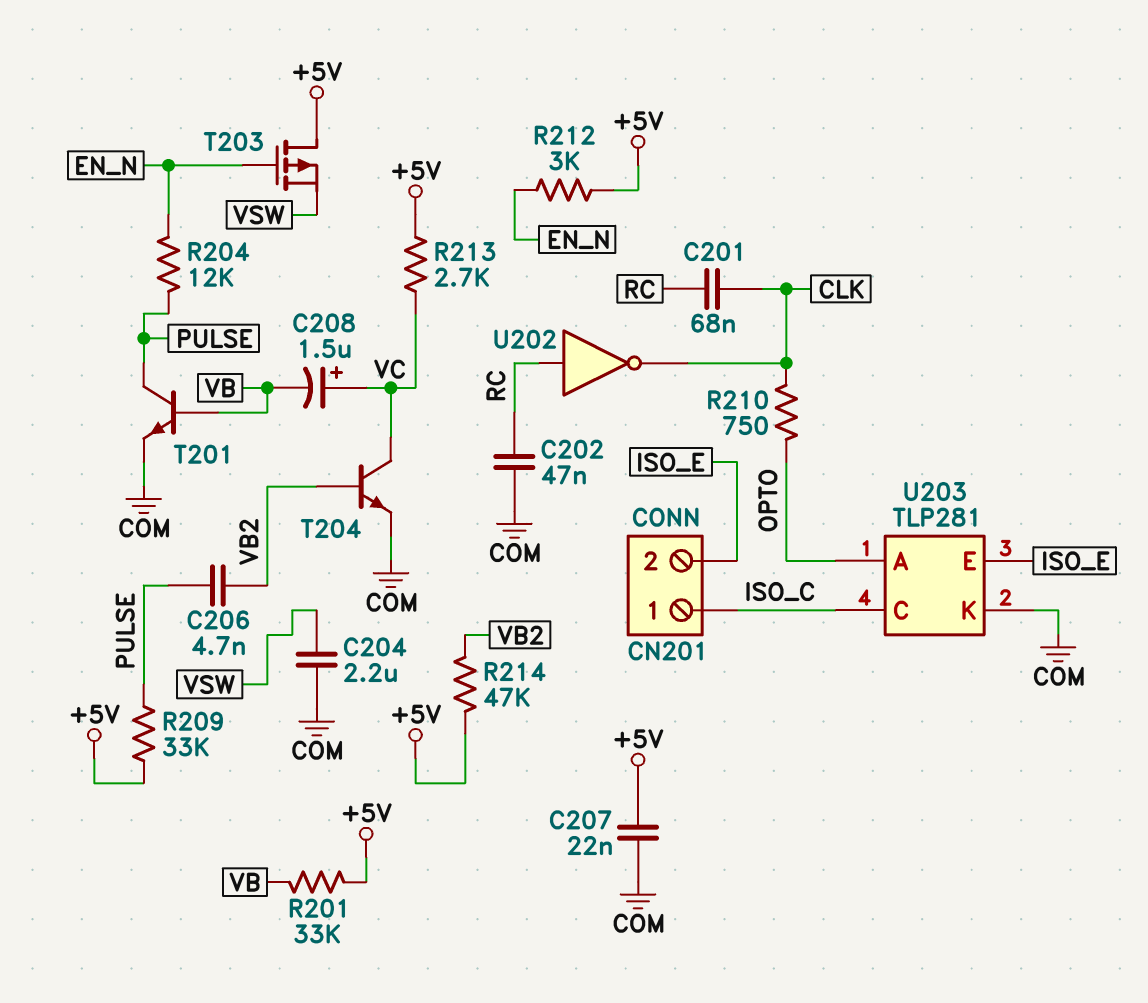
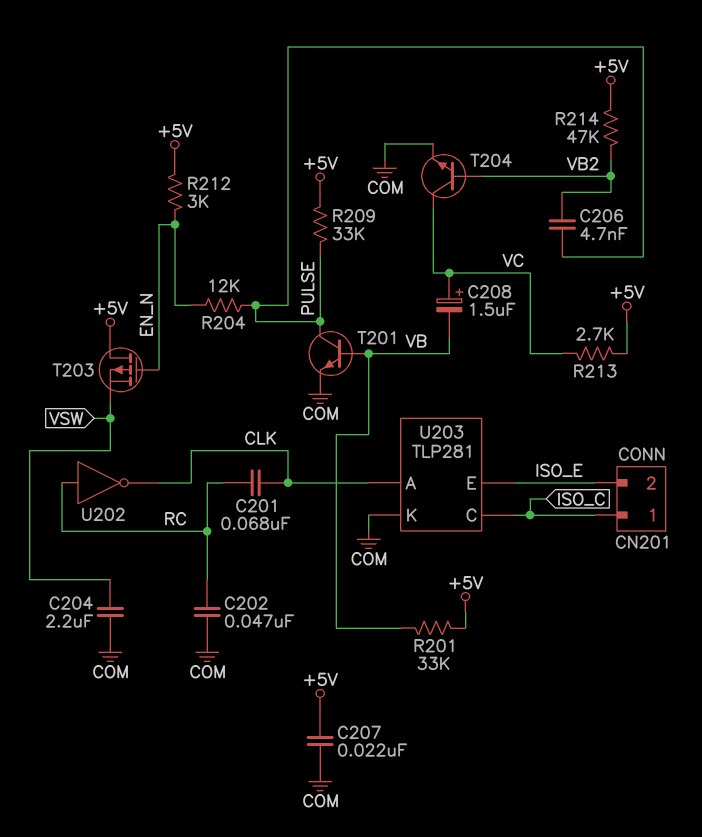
R210: 750 (CLK, OPTO) -> none
U203 pin A: OPTO -> CLK

